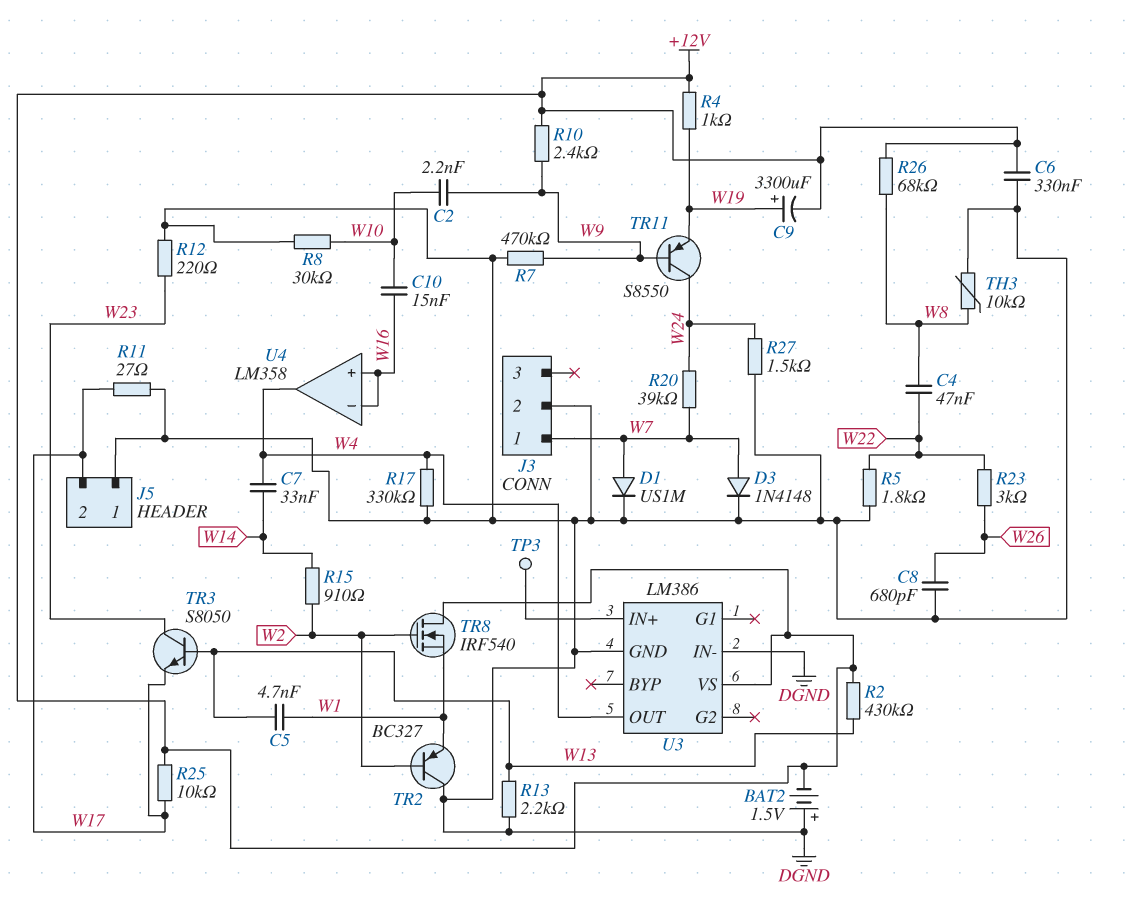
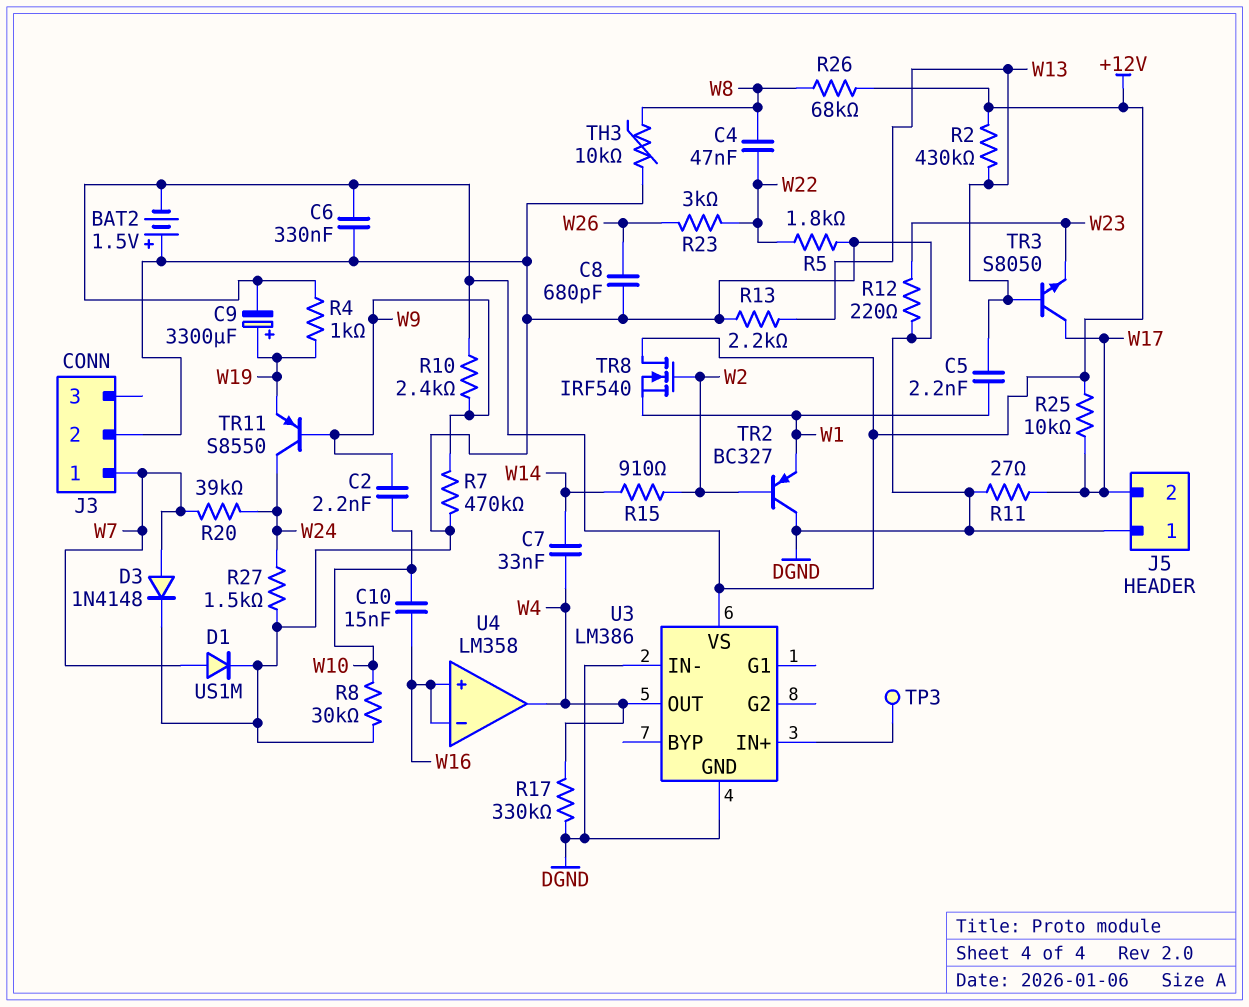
C5: 4.7nF (W1, W13) -> 2.2nF (W1, W13)
TR3: NPN S8050 (B W13, C W23, E W17) -> NPN S8050 (B W13, C W17, E W23)

